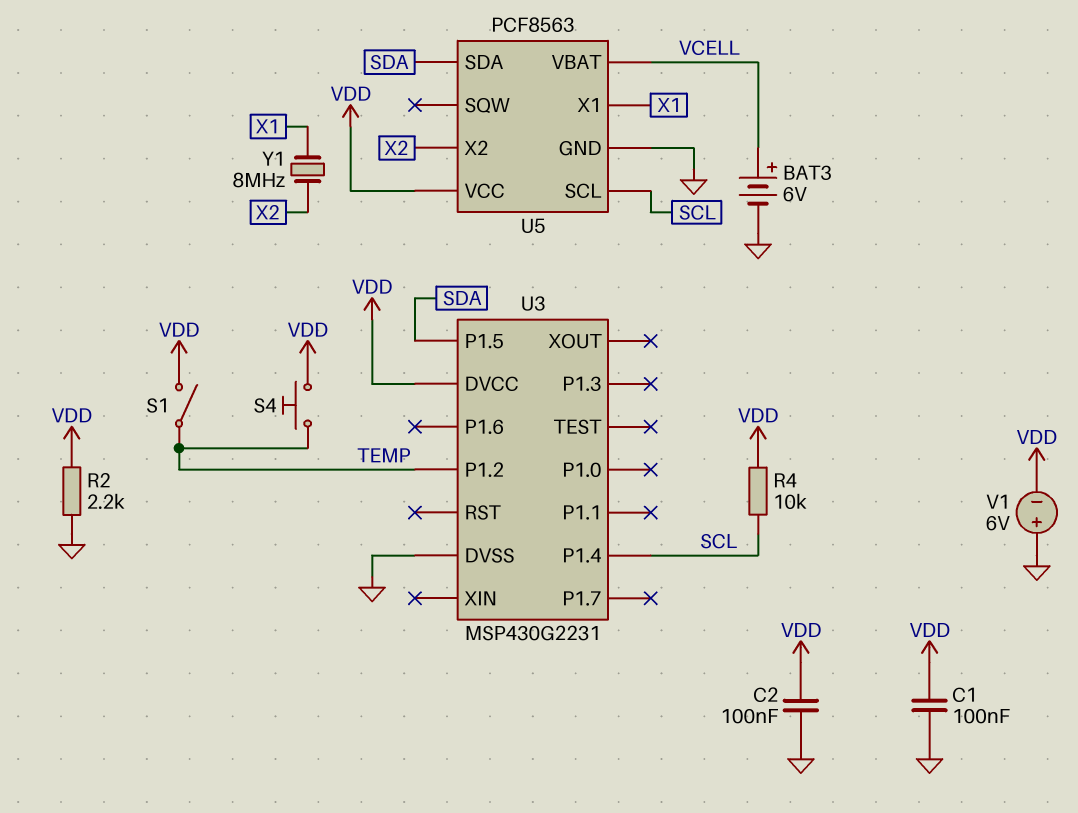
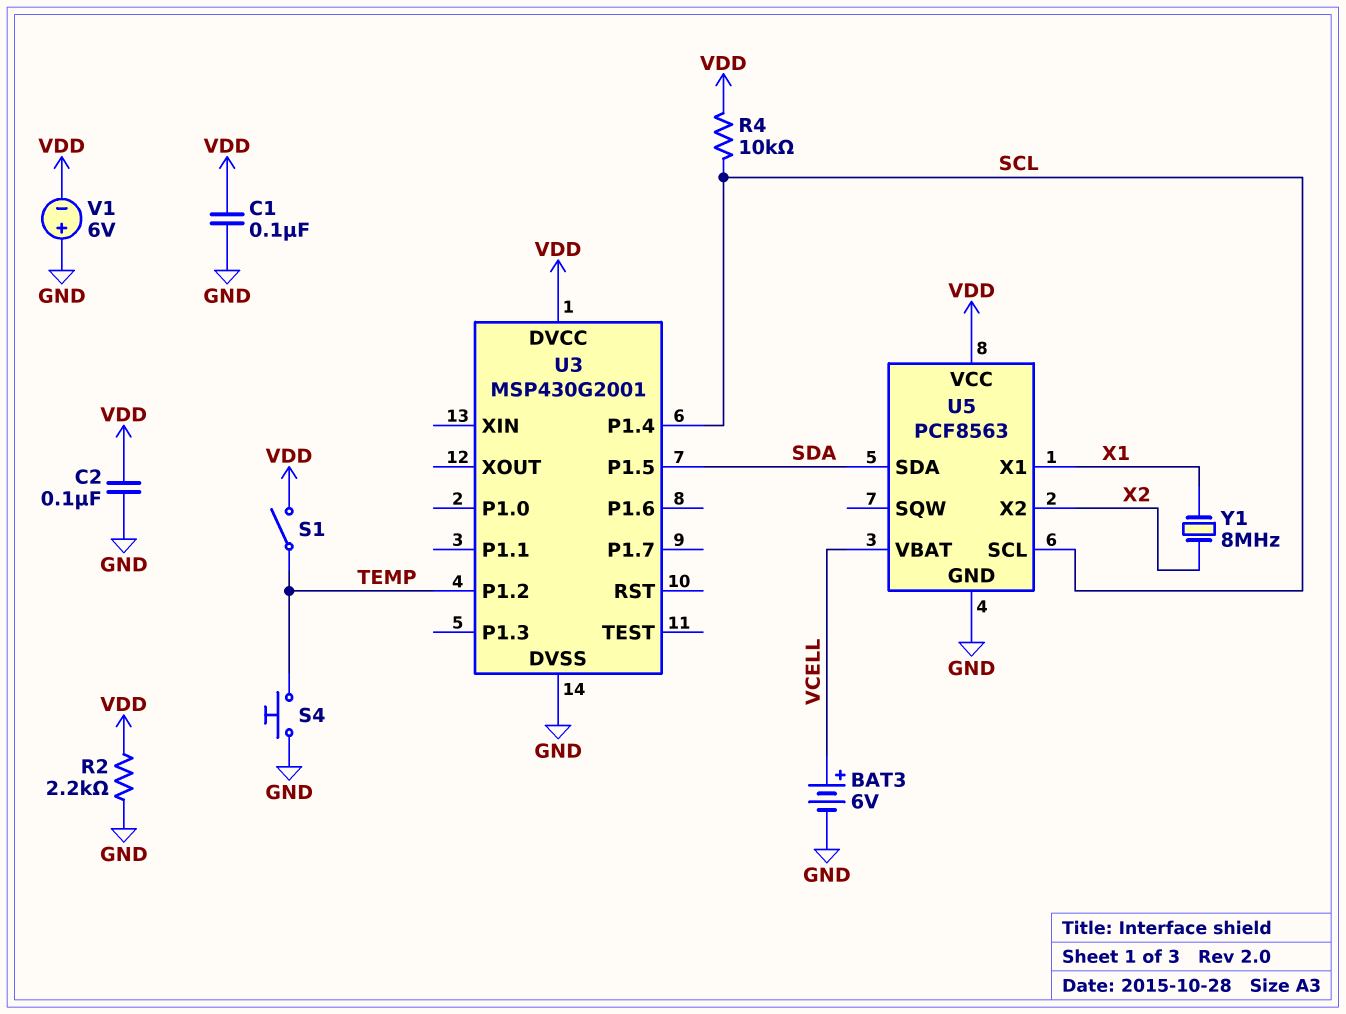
S4: button (TEMP, VDD) -> button (GND, TEMP)
U3: MSP430G2231 -> MSP430G2001

